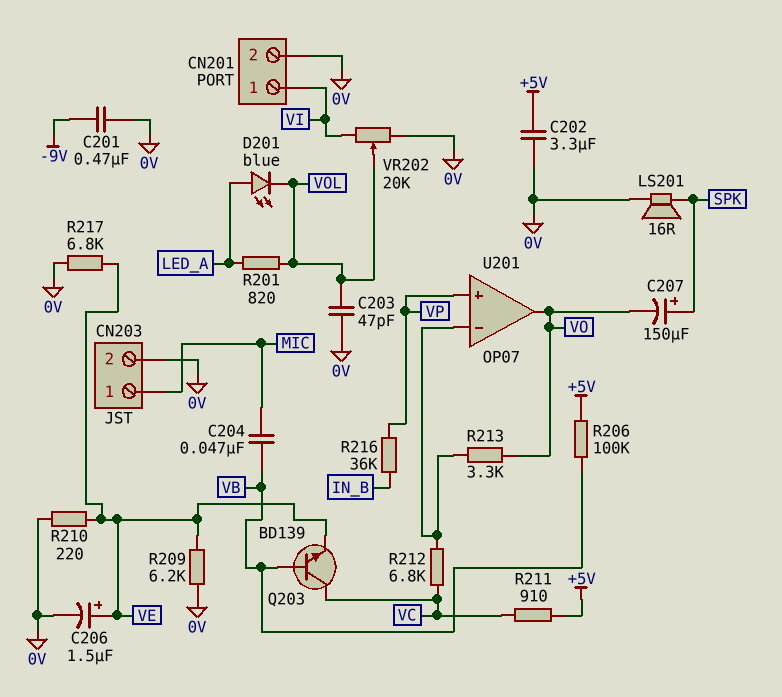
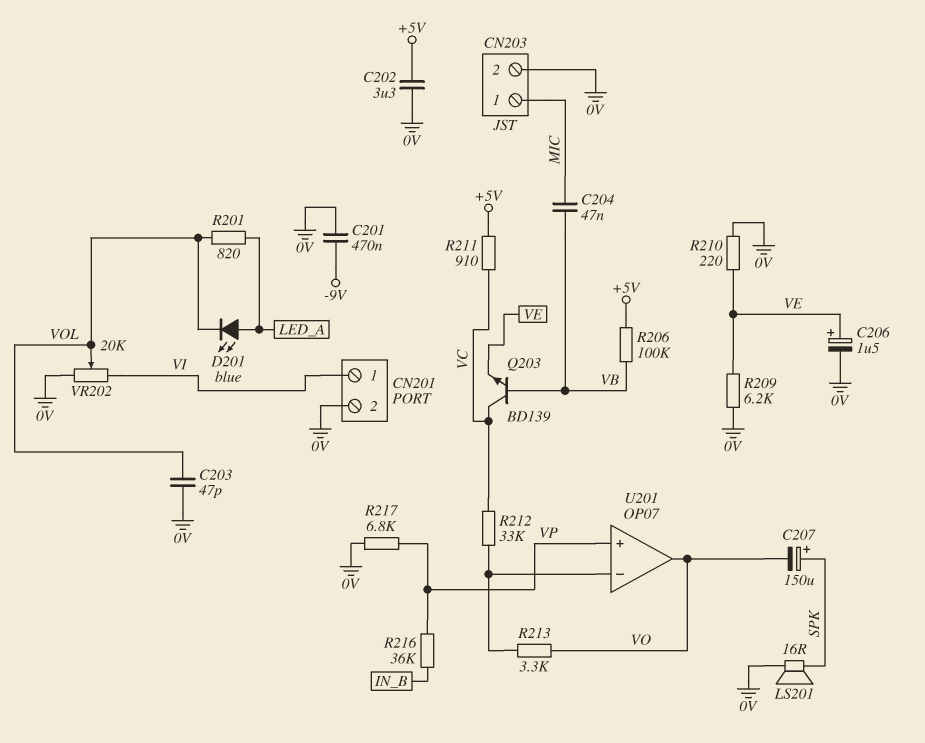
R212: 6.8k (U201/in-, VC) -> 33k (U201/in-, VC)
R217: 6.8k (0V, VE) -> 6.8k (0V, VP)

